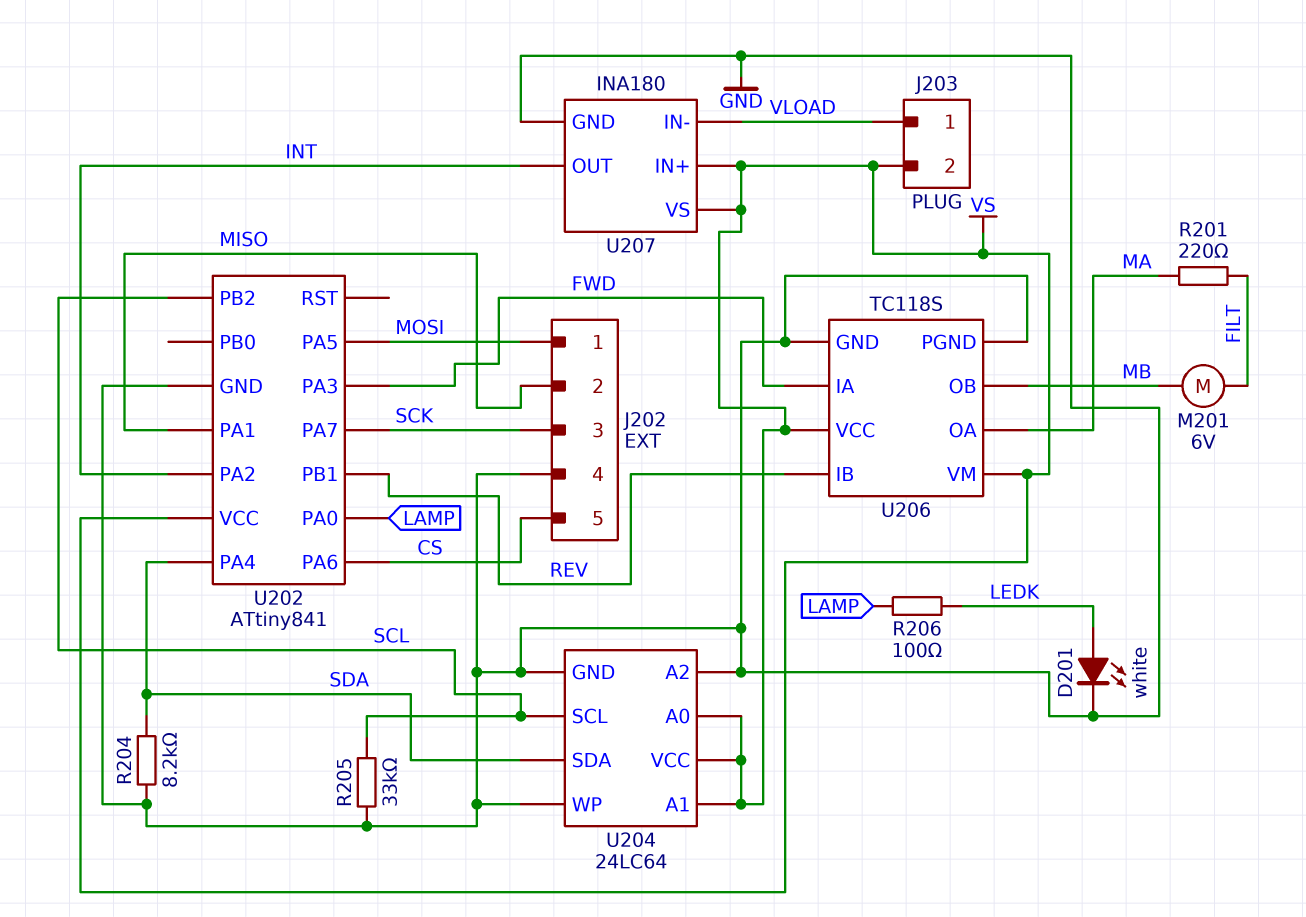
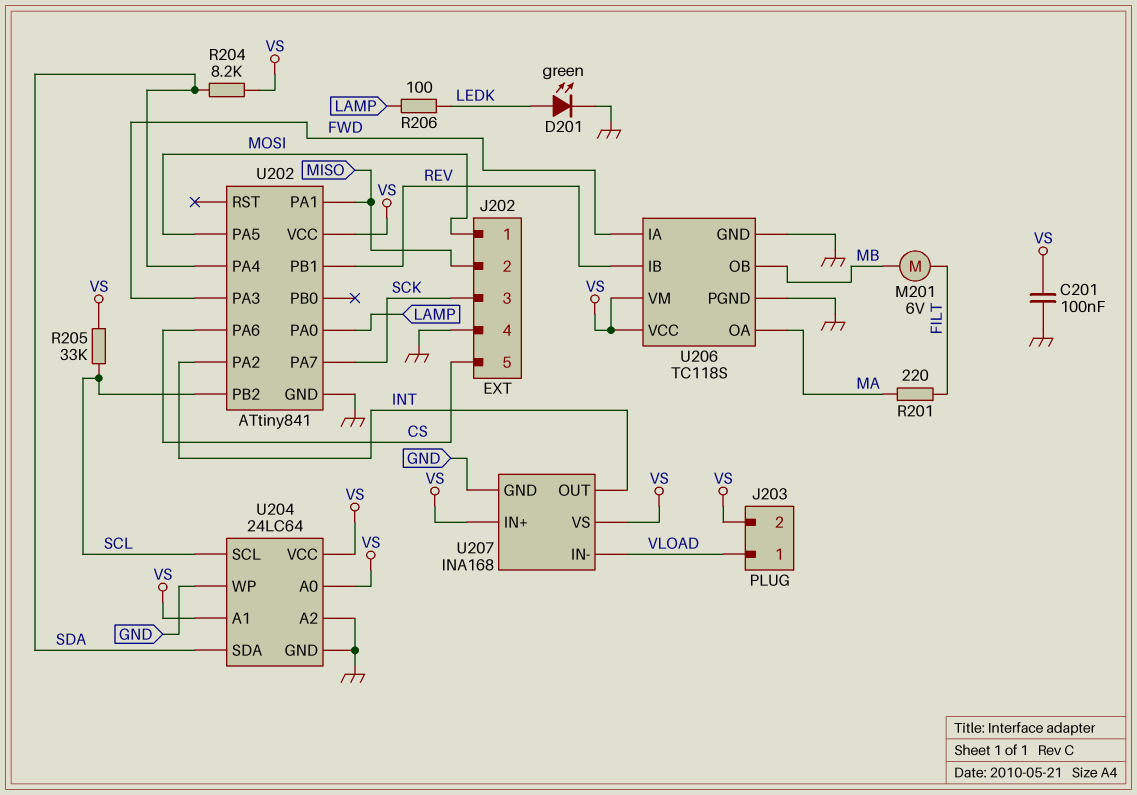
C201: none -> 100nF (GND, VS)
D201: LED white (A LEDK, K GND) -> LED green (A LEDK, K GND)
R204: 8.2k (GND, SDA) -> 8.2k (SDA, VS)
R205: 33k (GND, SCL) -> 33k (SCL, VS)
U207: INA180 -> INA168

